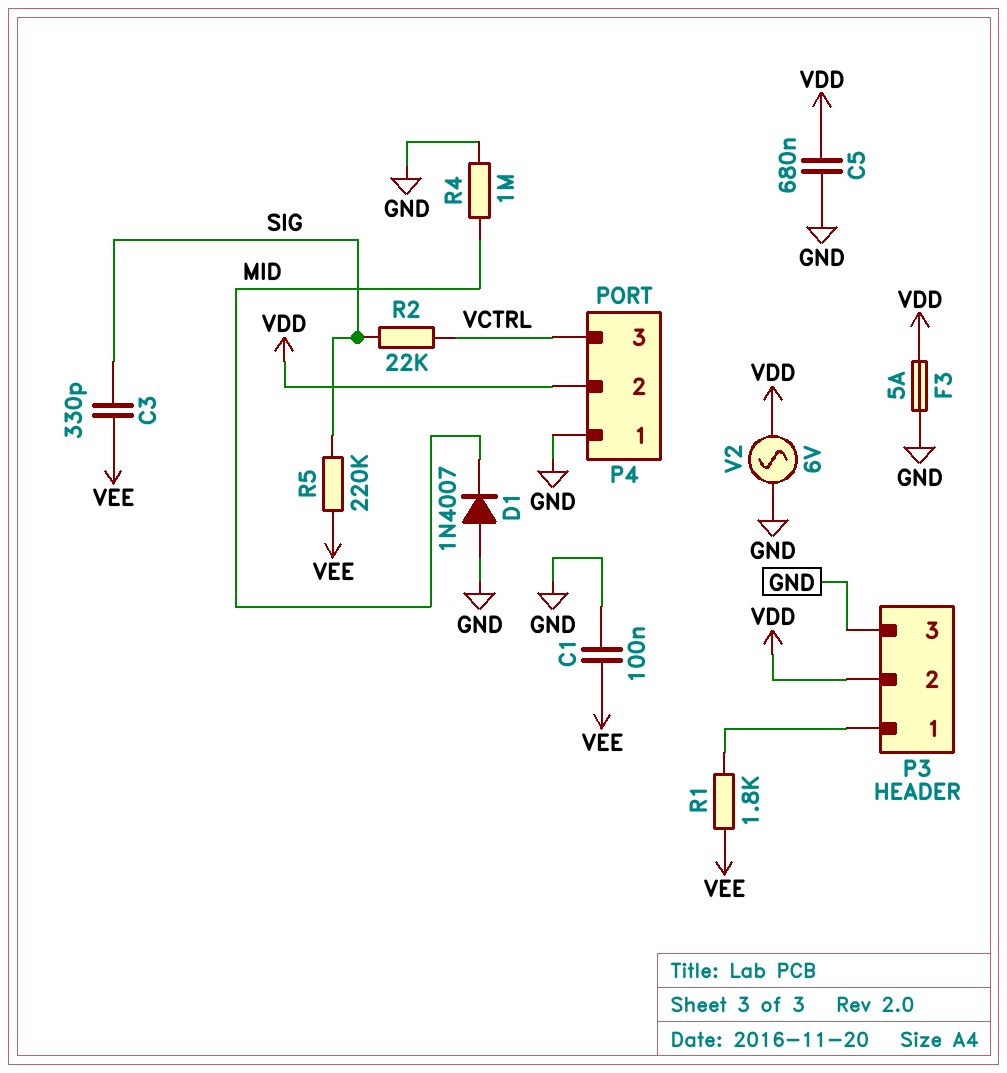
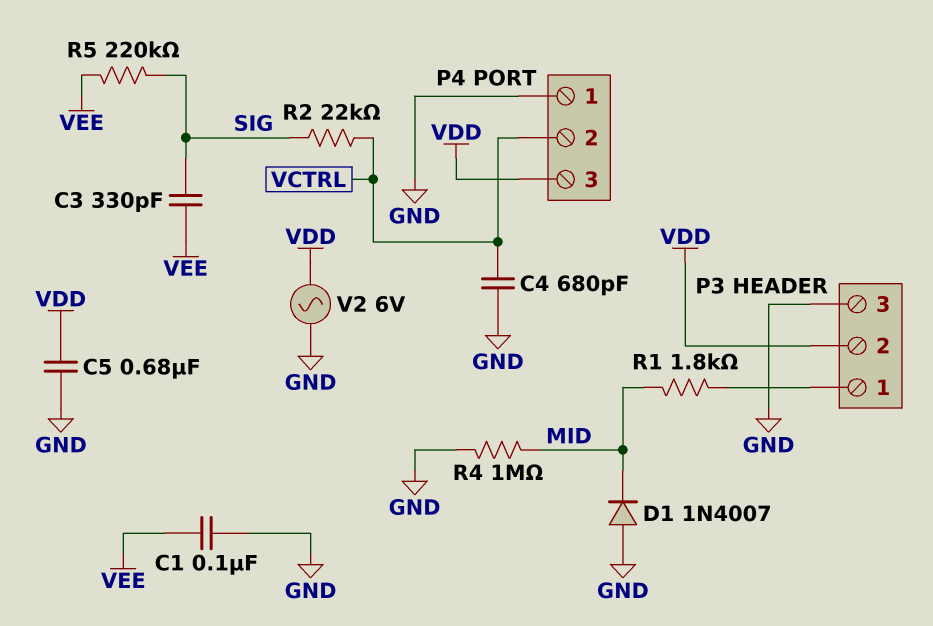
C4: none -> 680pF (GND, VCTRL)
F3: 5A (GND, VDD) -> none
P4 pin 2: VDD -> VCTRL
P4 pin 3: VCTRL -> VDD
R1: 1.8k (P3/1, VEE) -> 1.8k (MID, P3/1)

